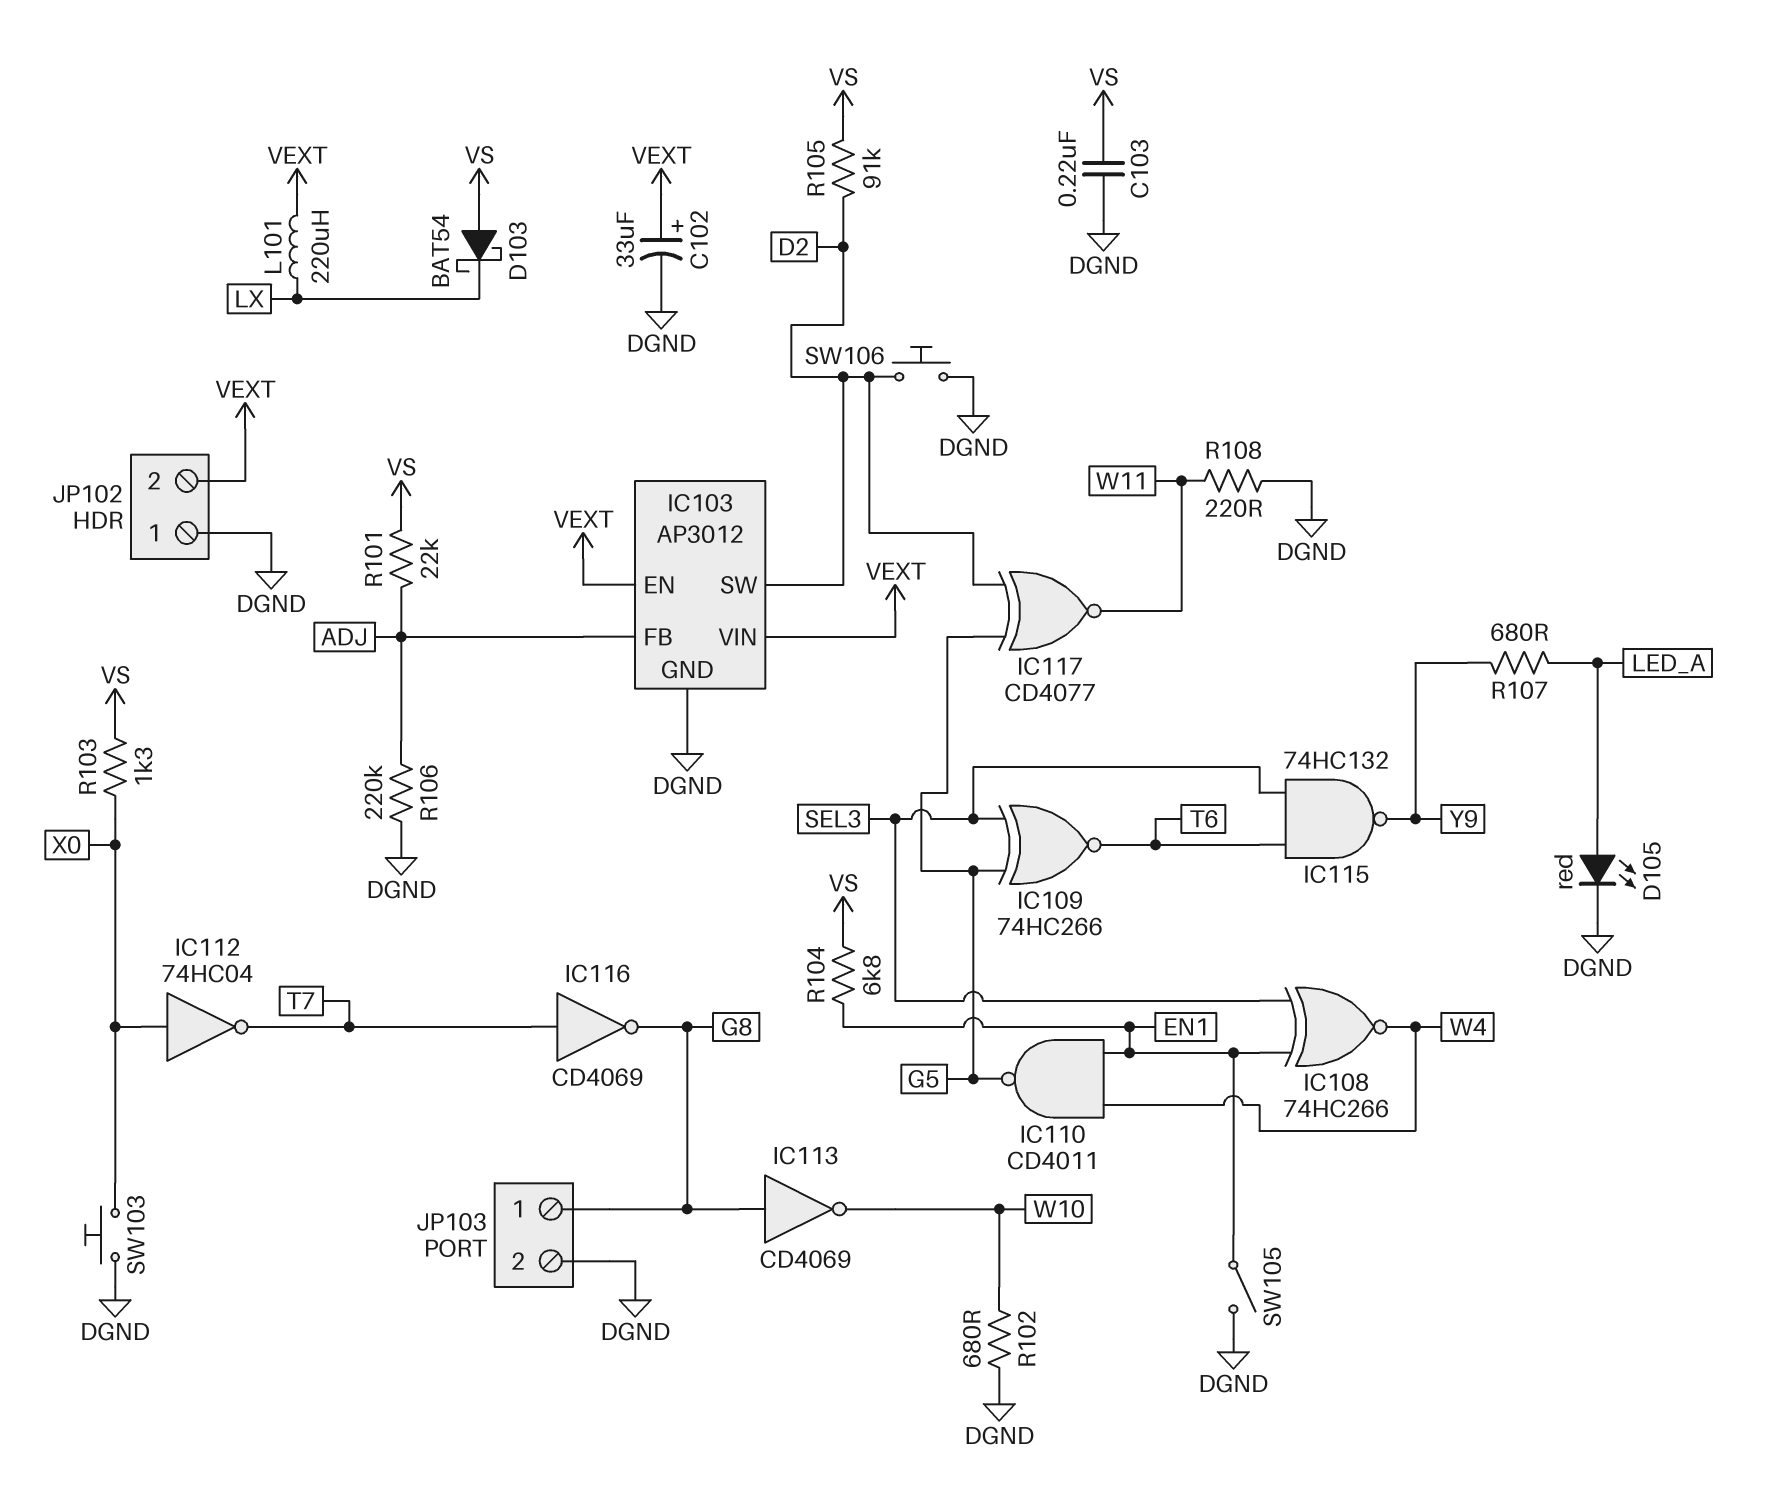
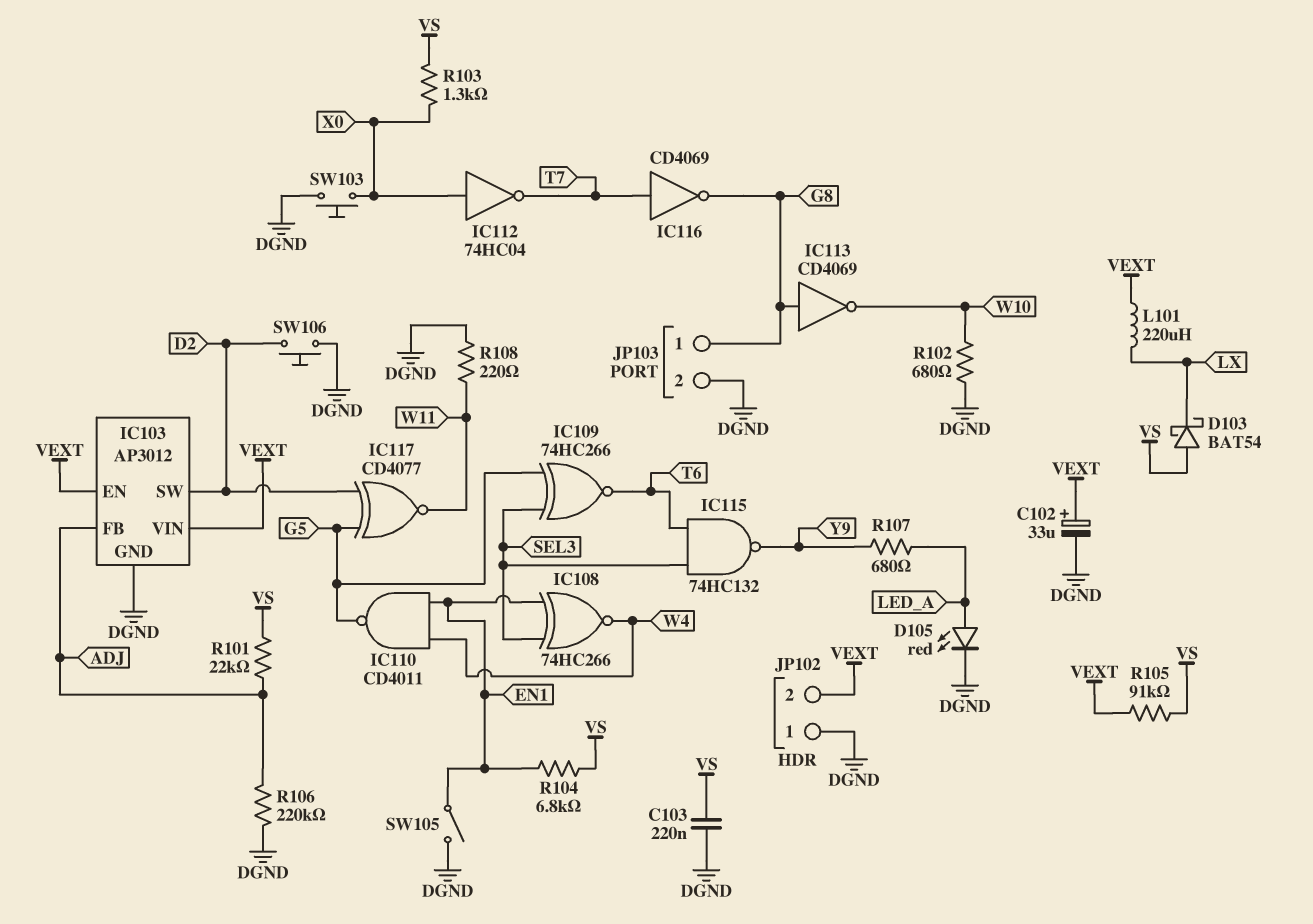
R105: 91k (D2, VS) -> 91k (VEXT, VS)

